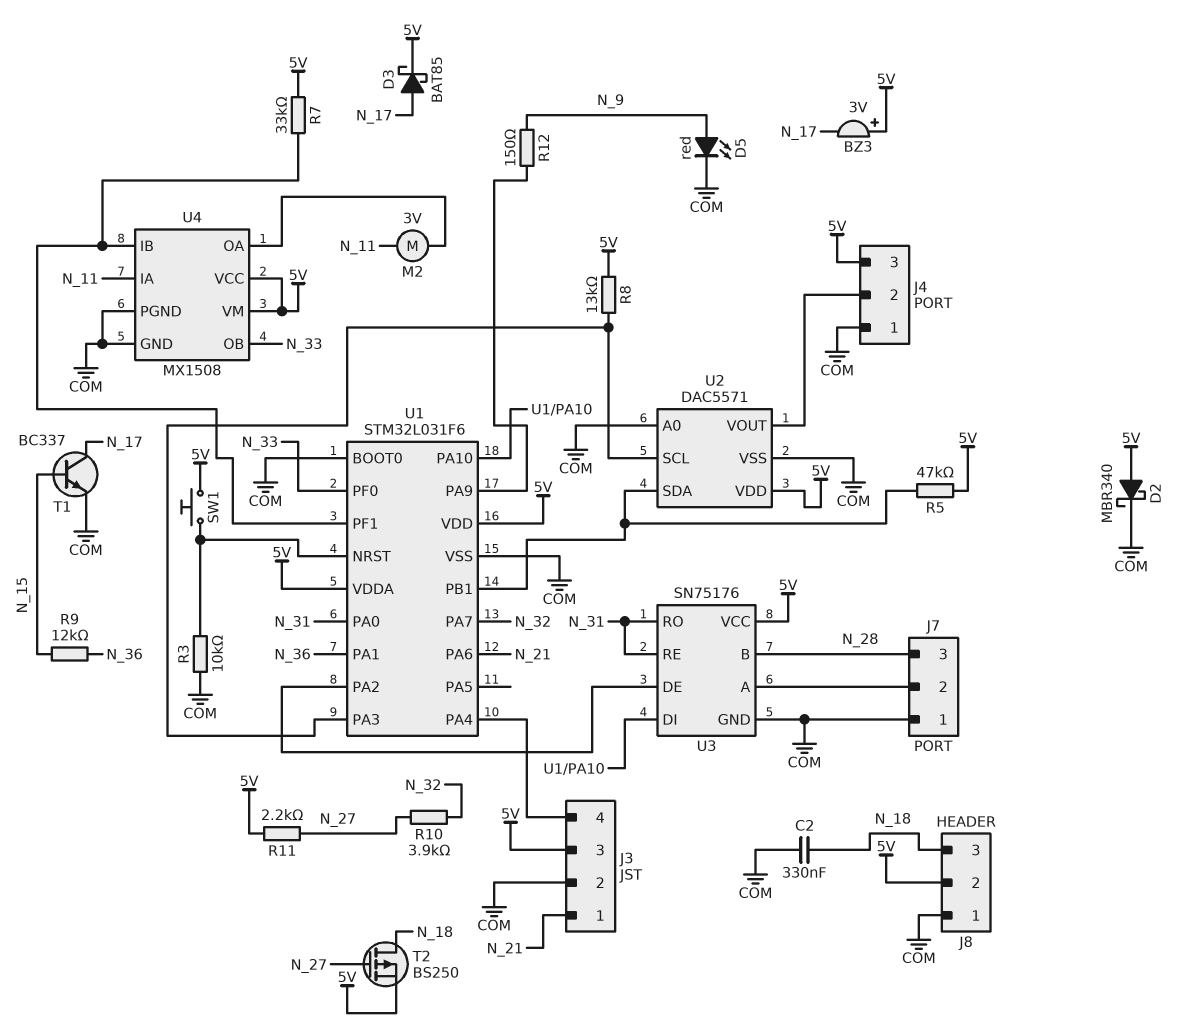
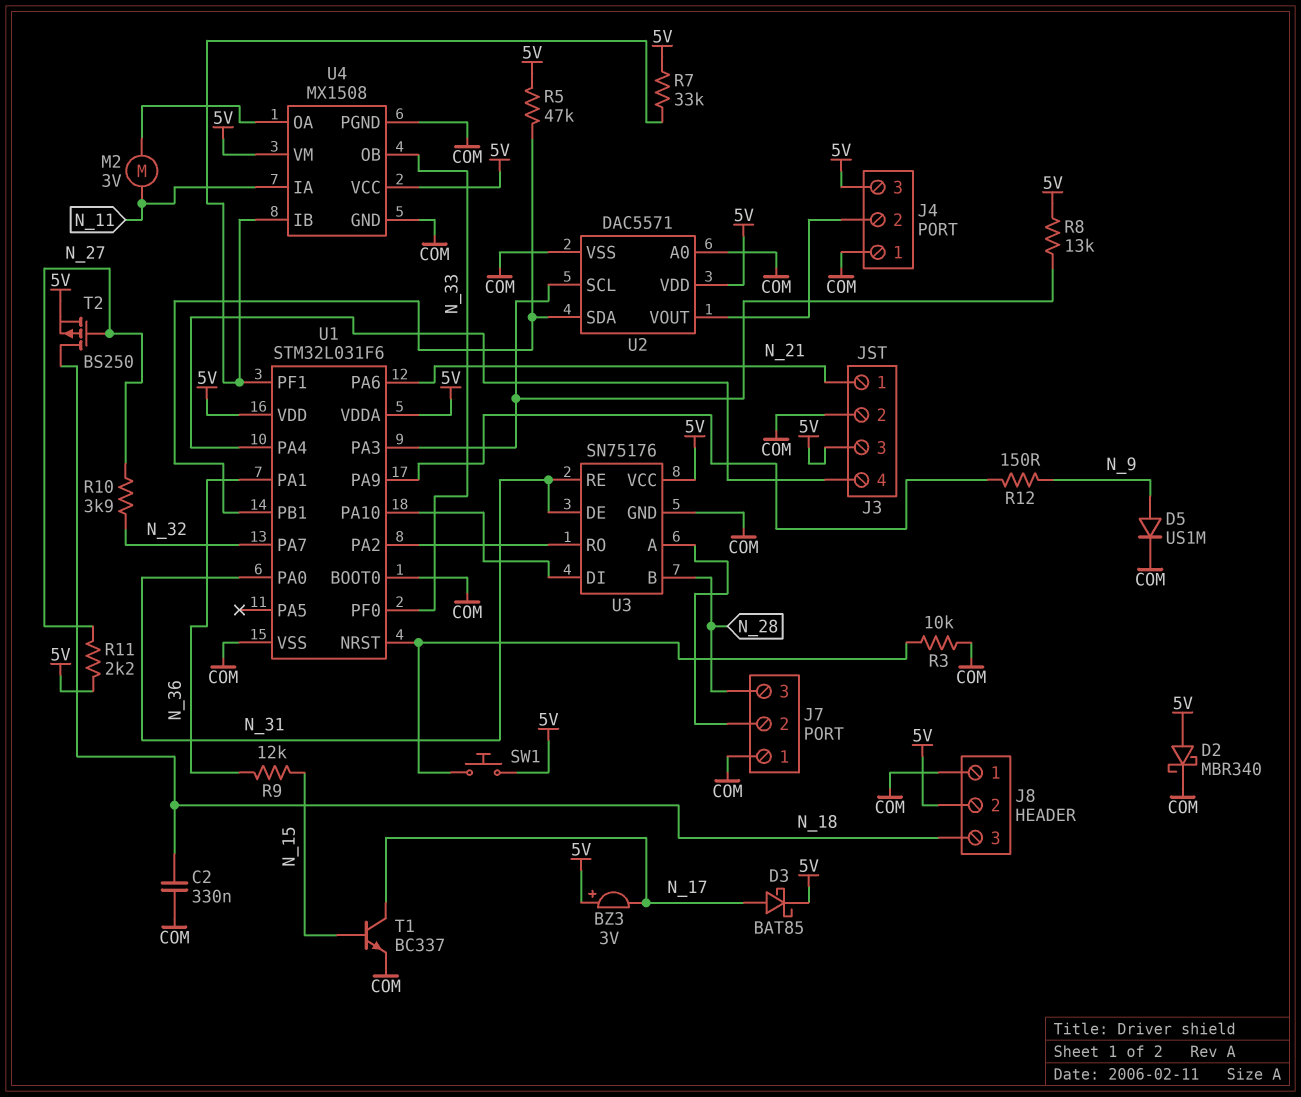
D5: LED red (A N_9, K COM) -> diode US1M (A N_9, K COM)
U3 pin DE: U1/PA2 -> N_31
U3 pin RO: N_31 -> U1/PA2

